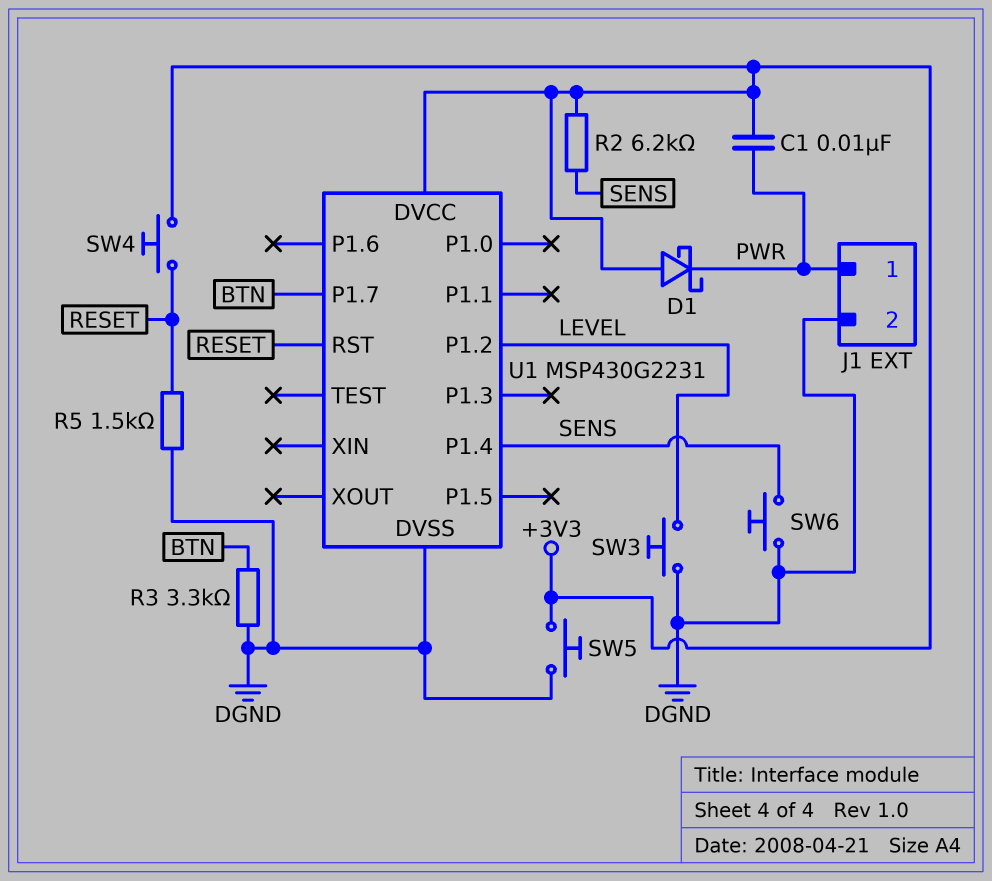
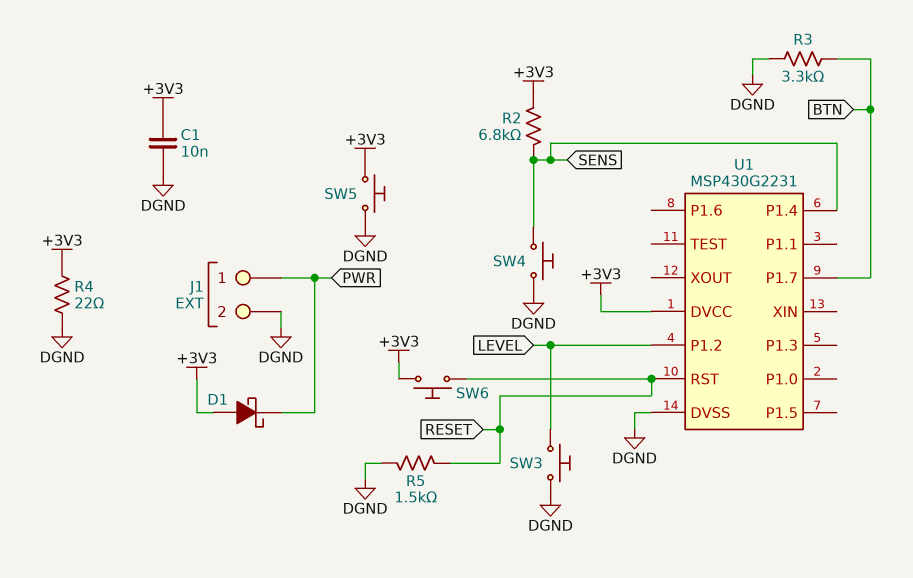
C1: 10nF (+3V3, PWR) -> 10nF (+3V3, DGND)
R2: 6.2k (+3V3, SENS) -> 6.8k (+3V3, SENS)
R4: none -> 22 (+3V3, DGND)
SW4: button (+3V3, RESET) -> button (DGND, SENS)
SW6: button (DGND, SENS) -> button (+3V3, RESET)

